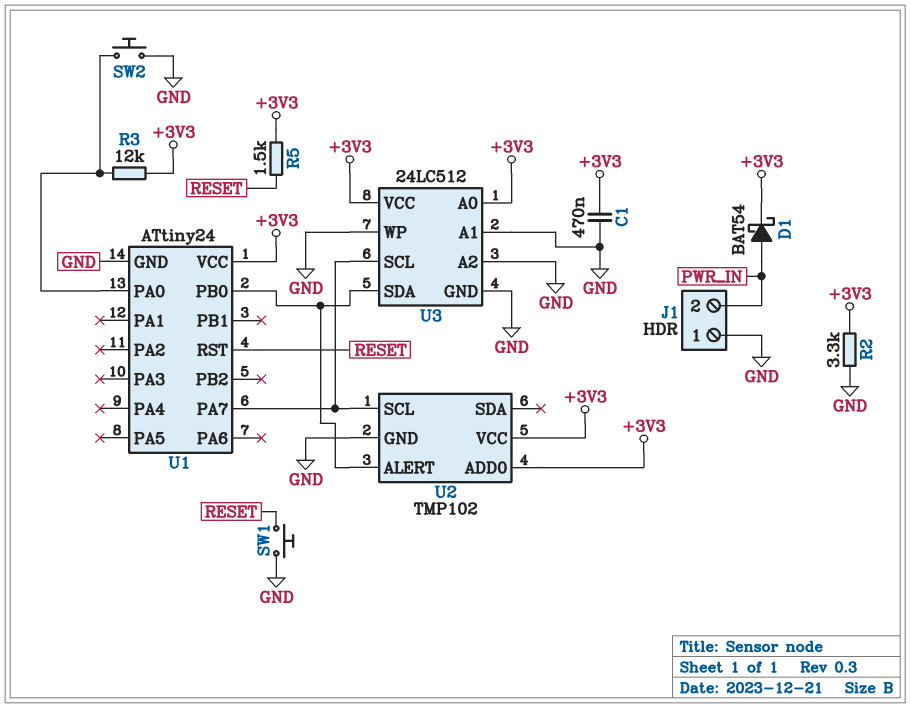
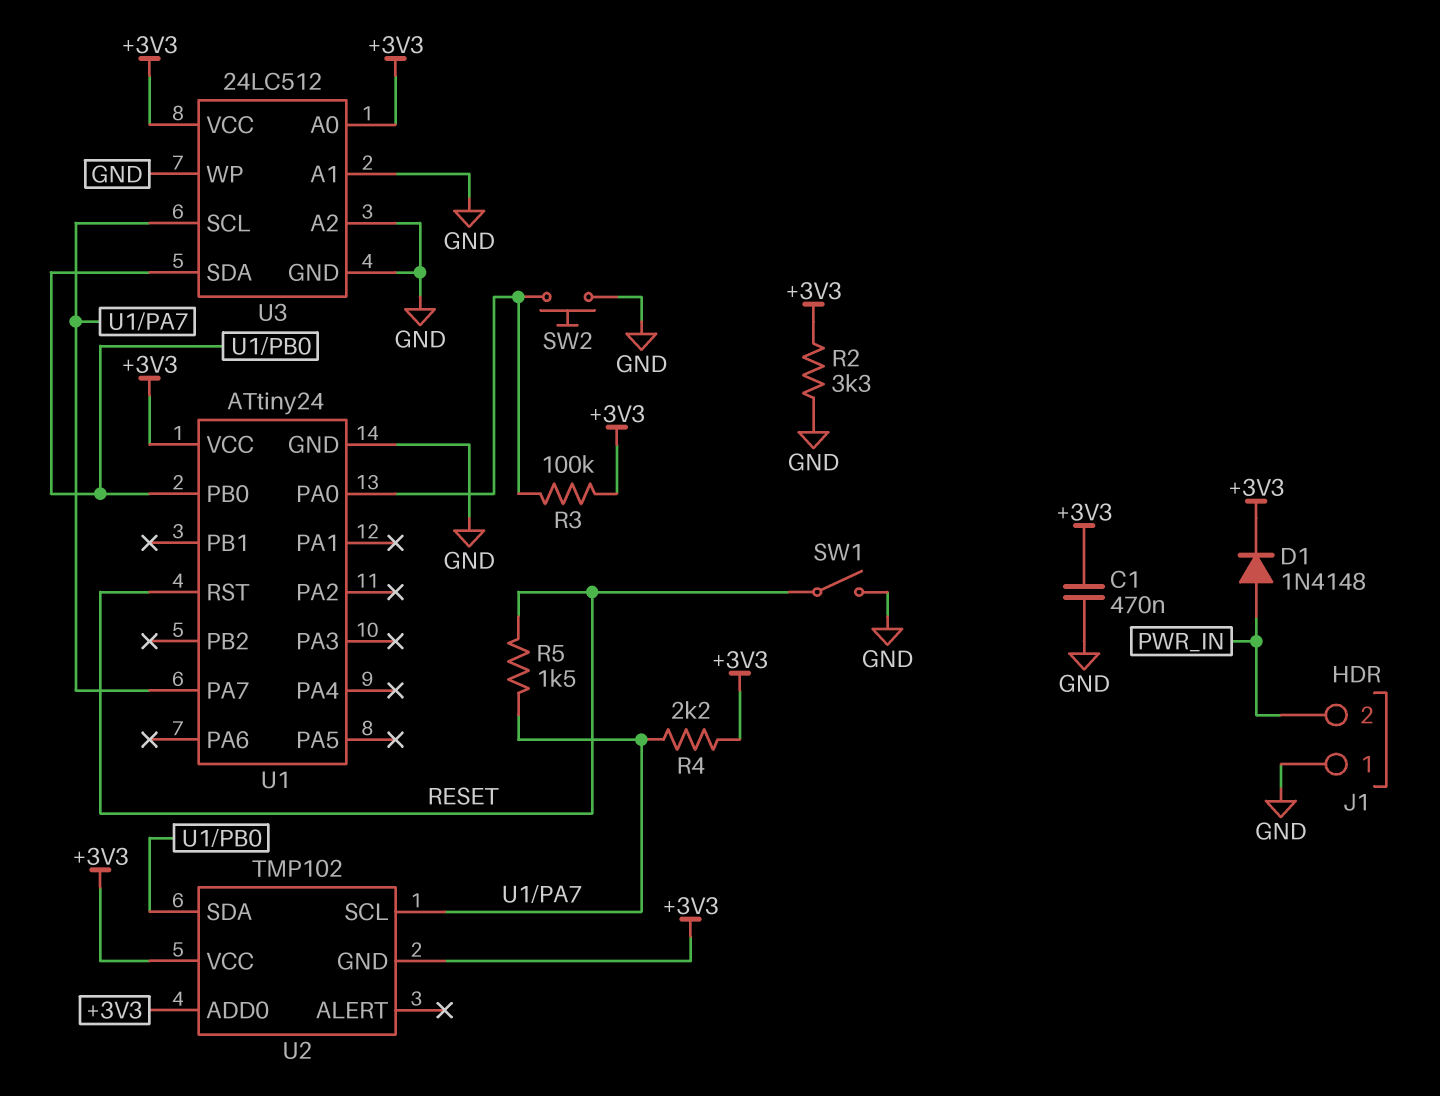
D1: schottky BAT54 (A PWR_IN, K +3V3) -> diode 1N4148 (A PWR_IN, K +3V3)
R3: 12k (+3V3, U1/PA0) -> 100k (+3V3, U1/PA0)
R4: none -> 2.2k (+3V3, U1/PA7)
R5: 1.5k (+3V3, RESET) -> 1.5k (RESET, U1/PA7)
SW1: button (GND, RESET) -> switch (GND, RESET)
U2 pin ALERT: U1/PB0 -> none
U2 pin GND: GND -> +3V3
U2 pin SDA: none -> U1/PB0

